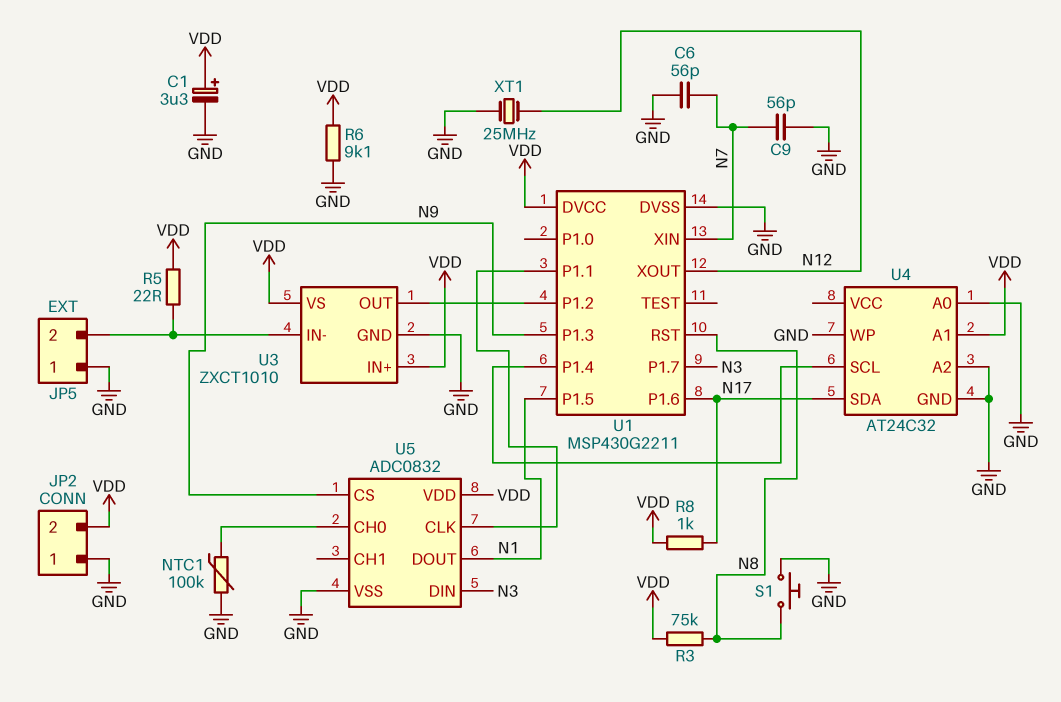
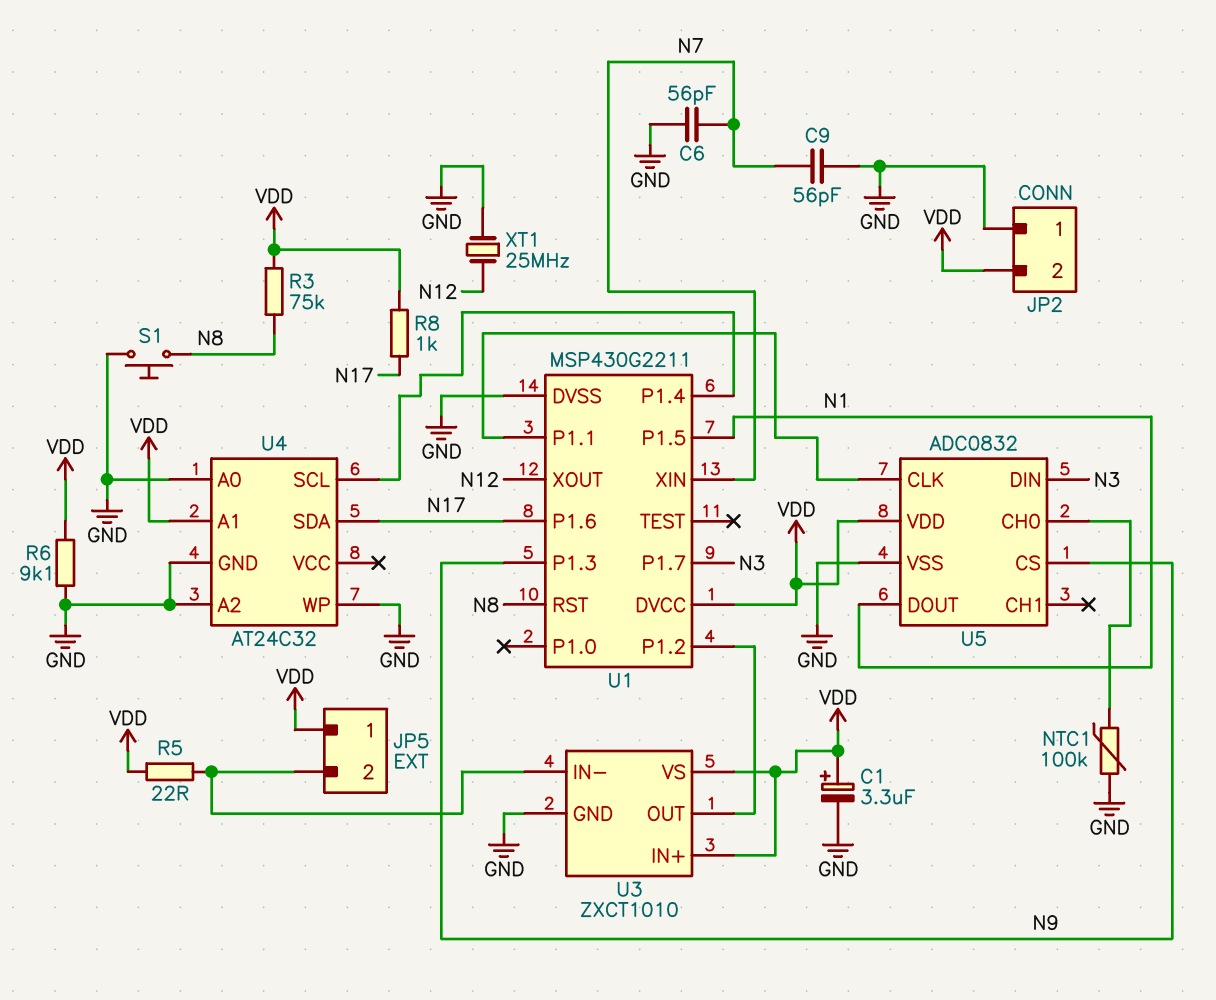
JP5 pin 1: GND -> VDD

